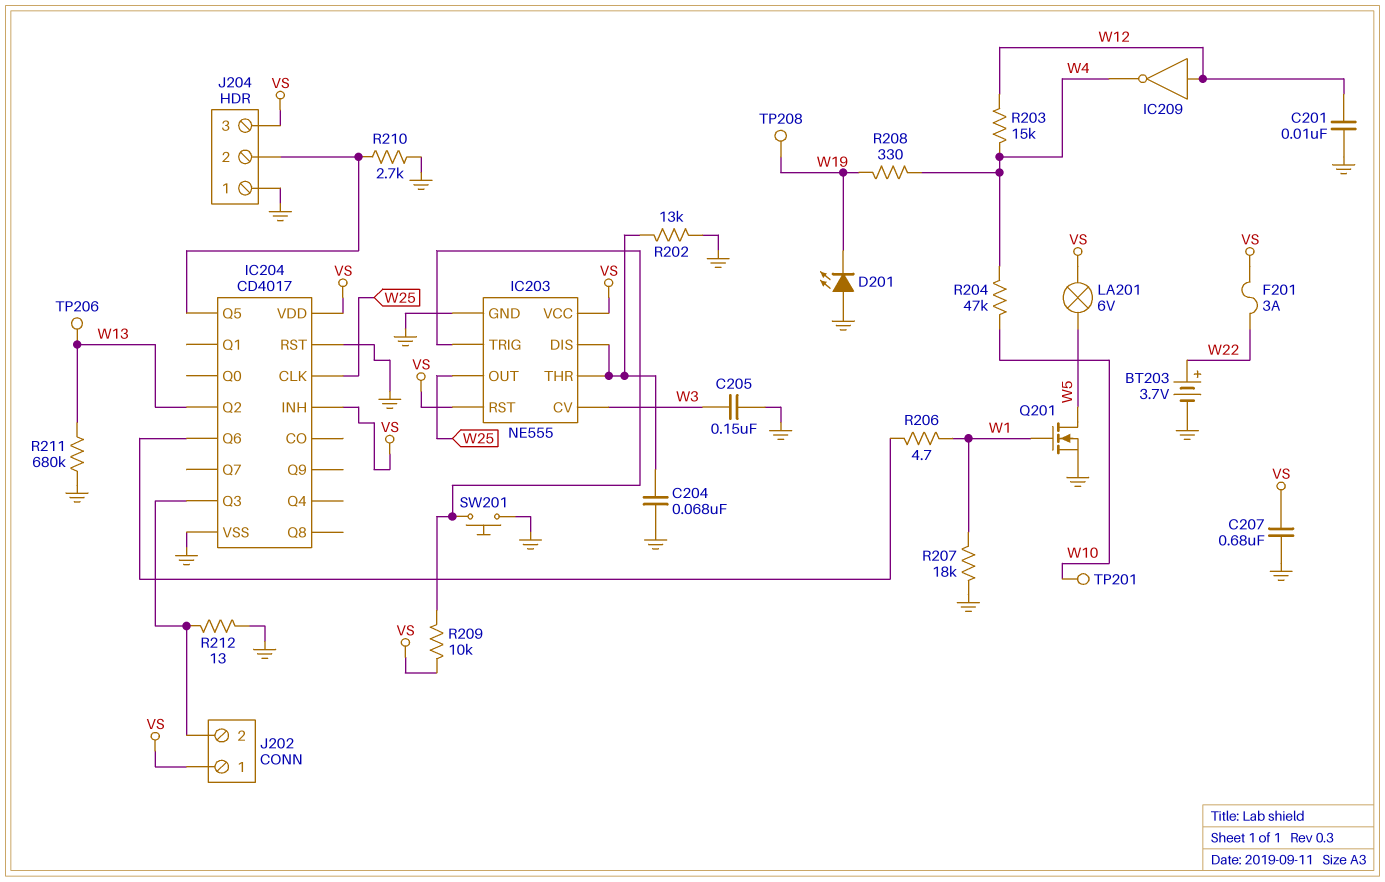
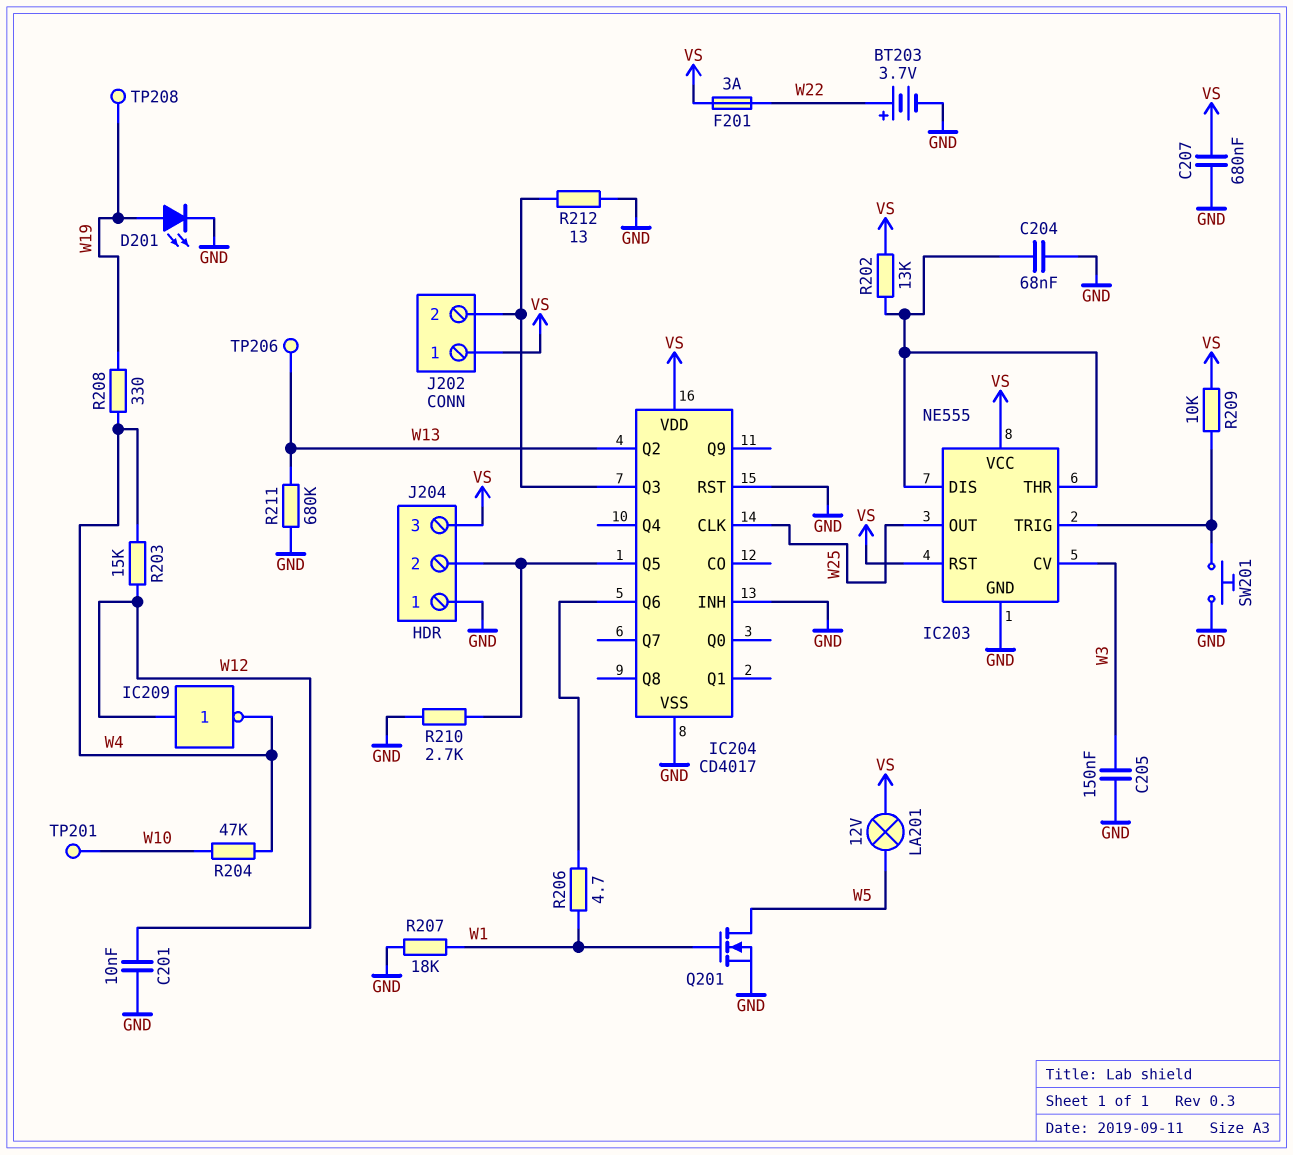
D201: LED (A GND, K W19) -> LED (A W19, K GND)
IC204 pin INH: VS -> GND
LA201: lamp 6V (VS, W5) -> lamp 12V (VS, W5)
R202: 13k (GND, IC203/DIS) -> 13k (IC203/DIS, VS)

